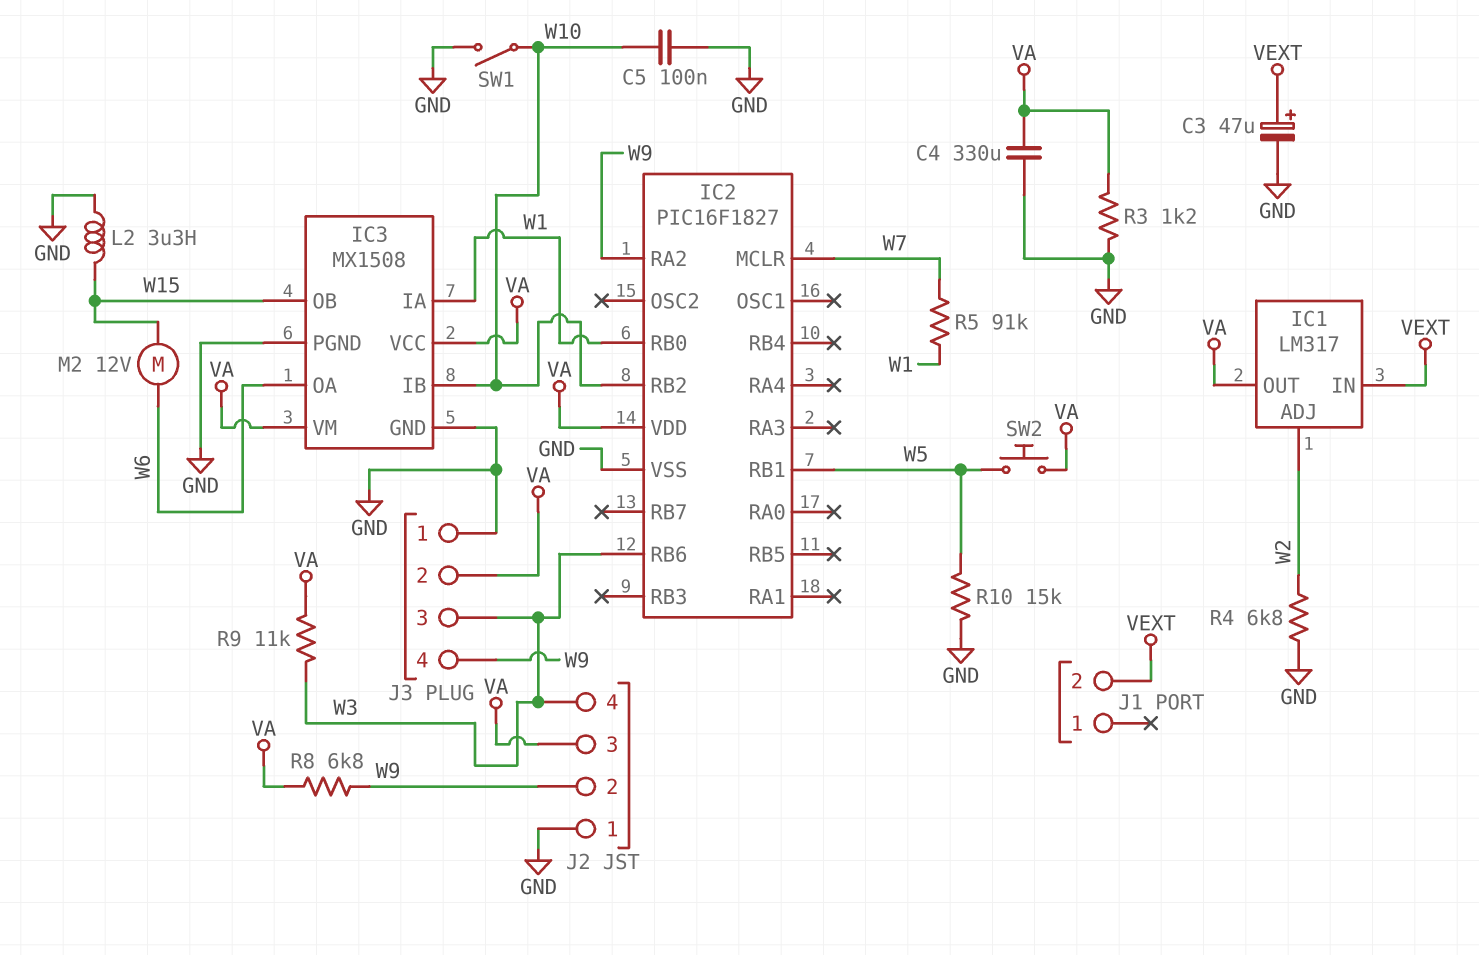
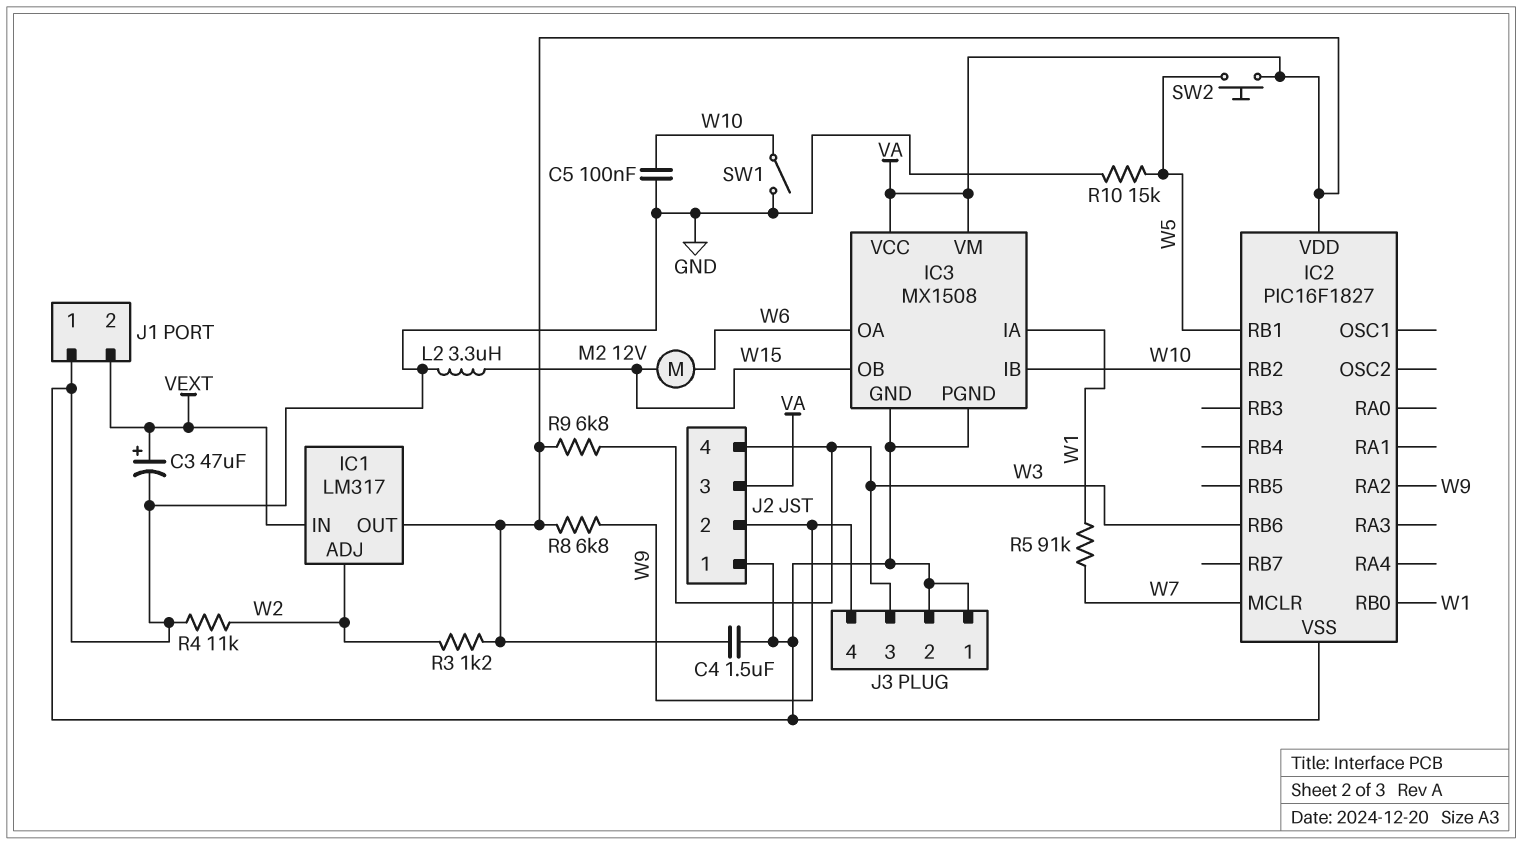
C4: 330uF (GND, VA) -> 1.5uF (GND, VA)
J1 pin 1: none -> GND
J3 pin 2: VA -> GND
R3: 1.2k (GND, VA) -> 1.2k (VA, W2)
R4: 6.8k (GND, W2) -> 11k (GND, W2)
R9: 11k (VA, W3) -> 6.8k (VA, W3)

